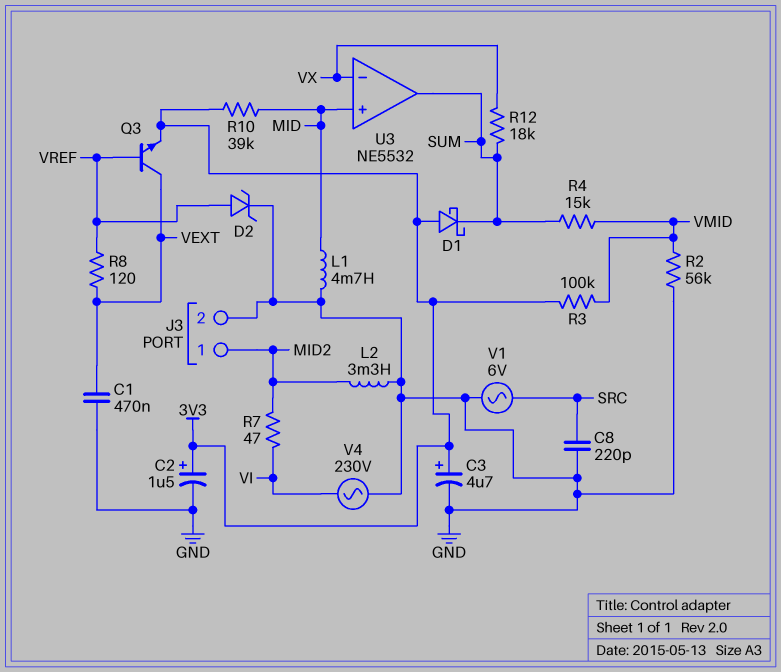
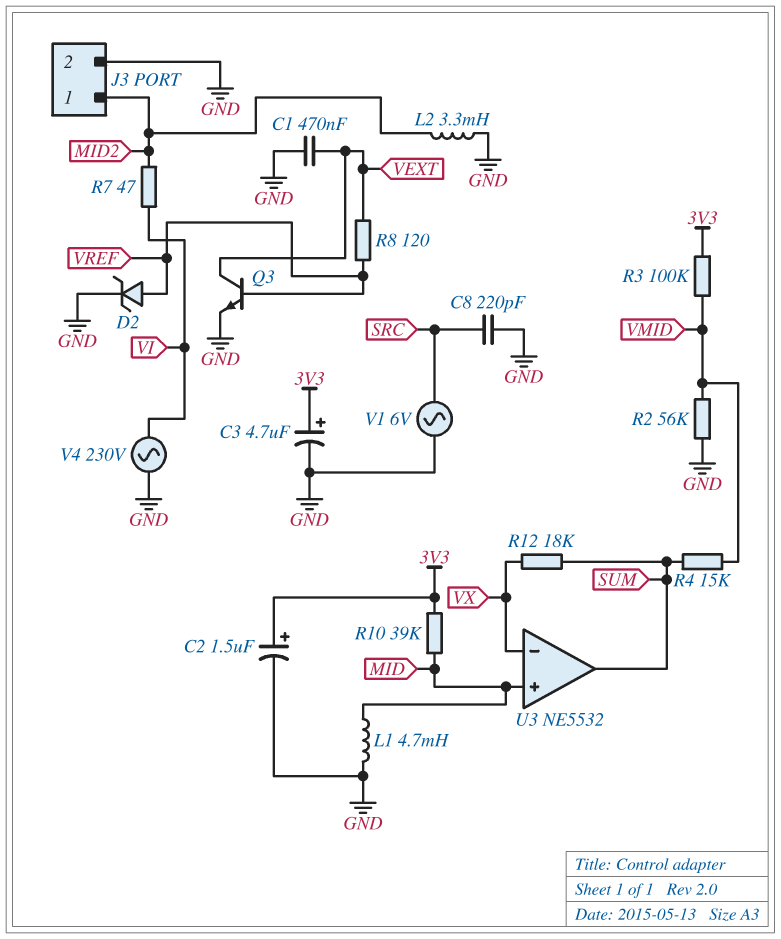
D1: schottky (A 3V3, K SUM) -> none
Q3: NPN (B VREF, C VEXT, E 3V3) -> NPN (B VREF, C VEXT, E GND)

